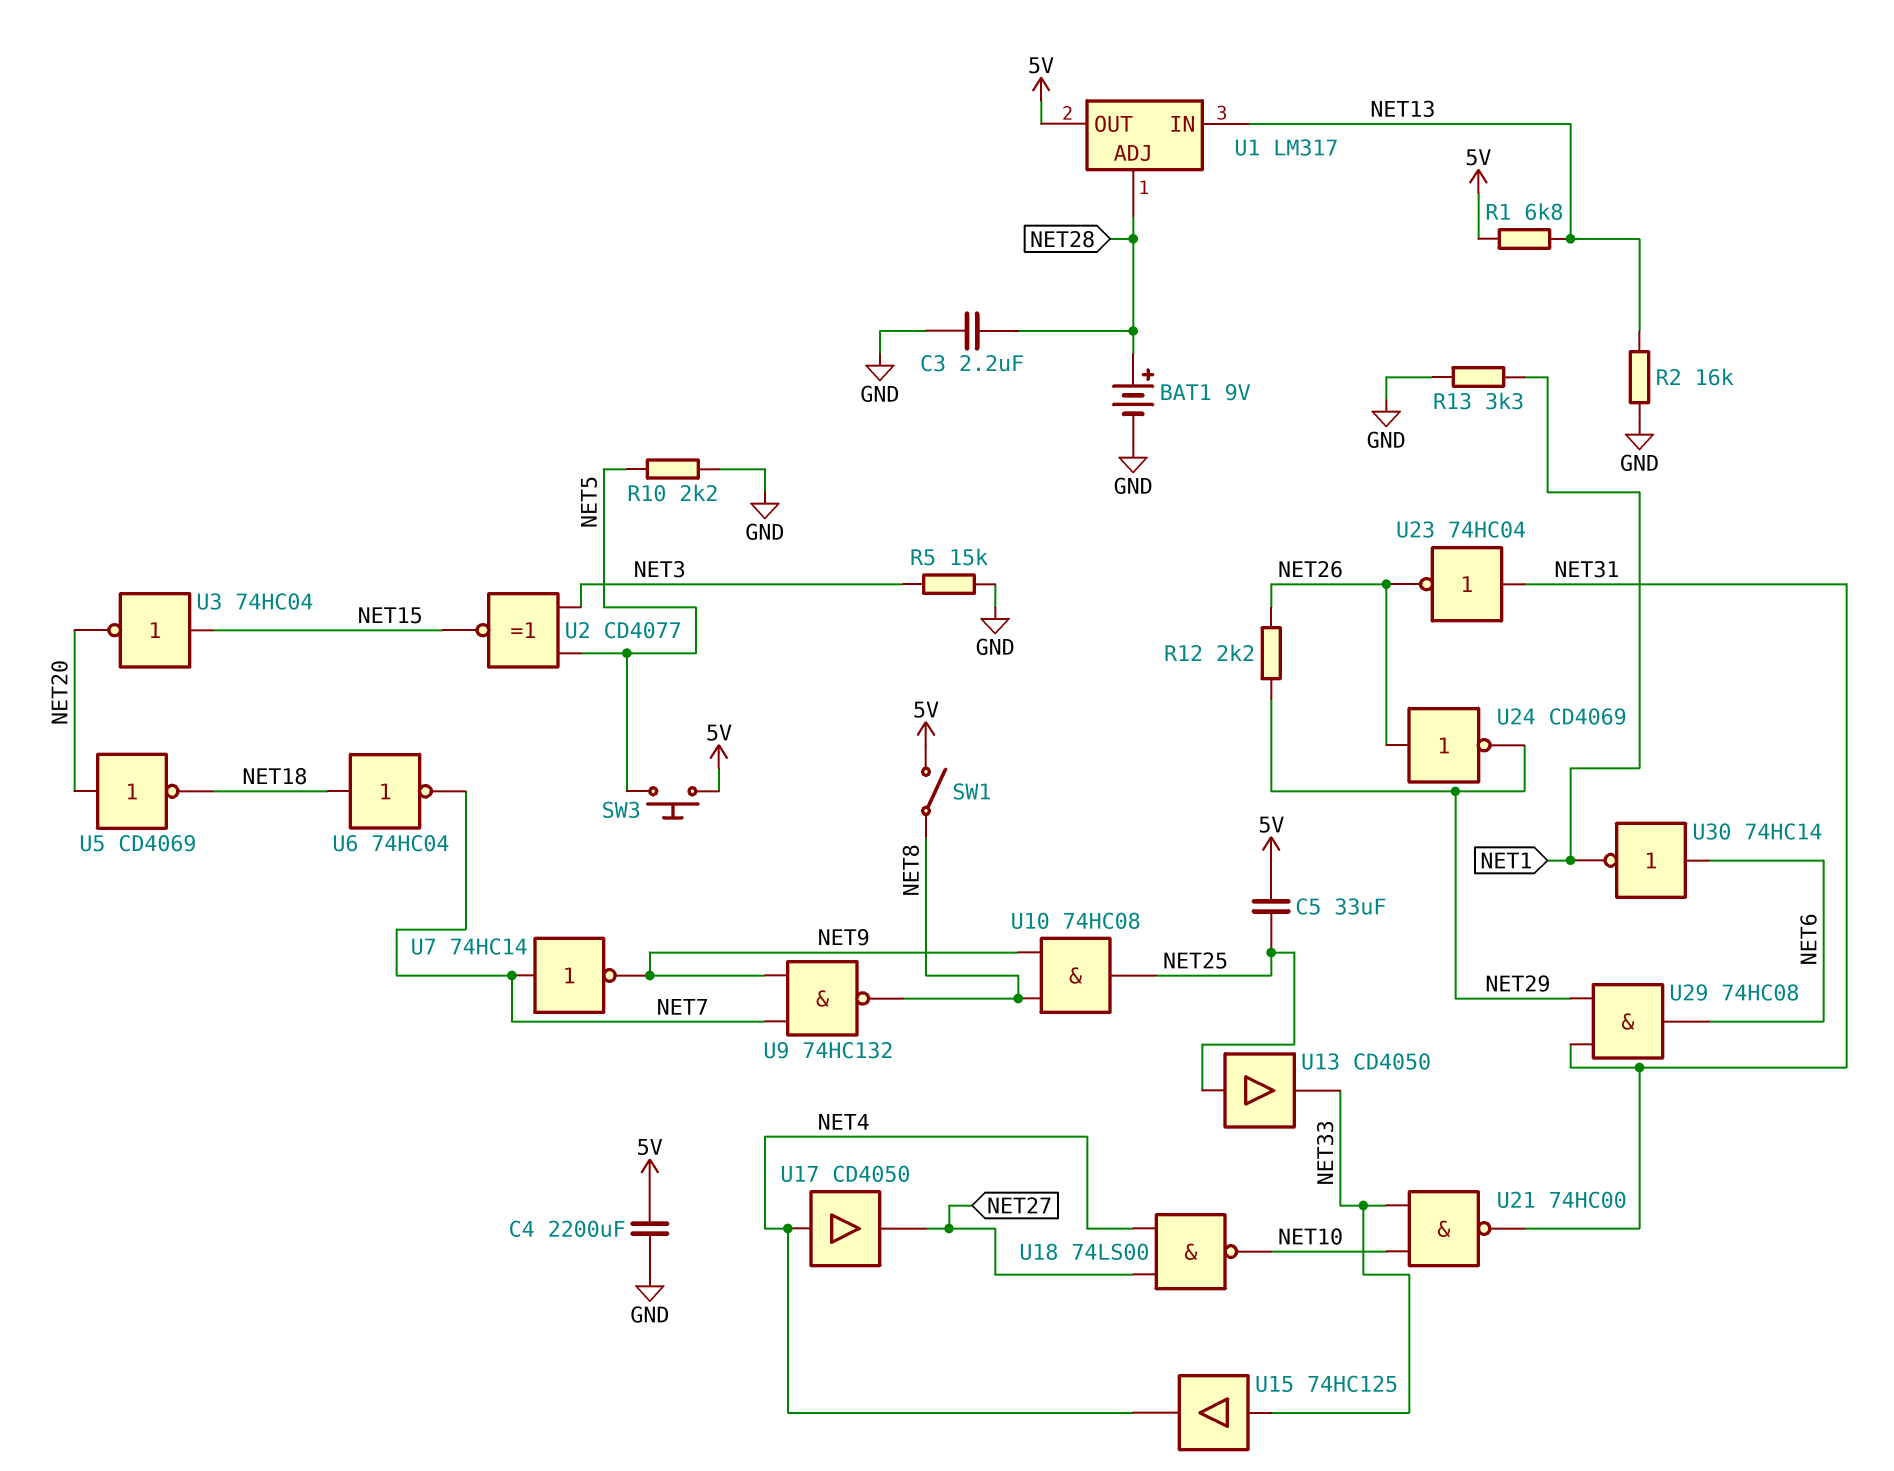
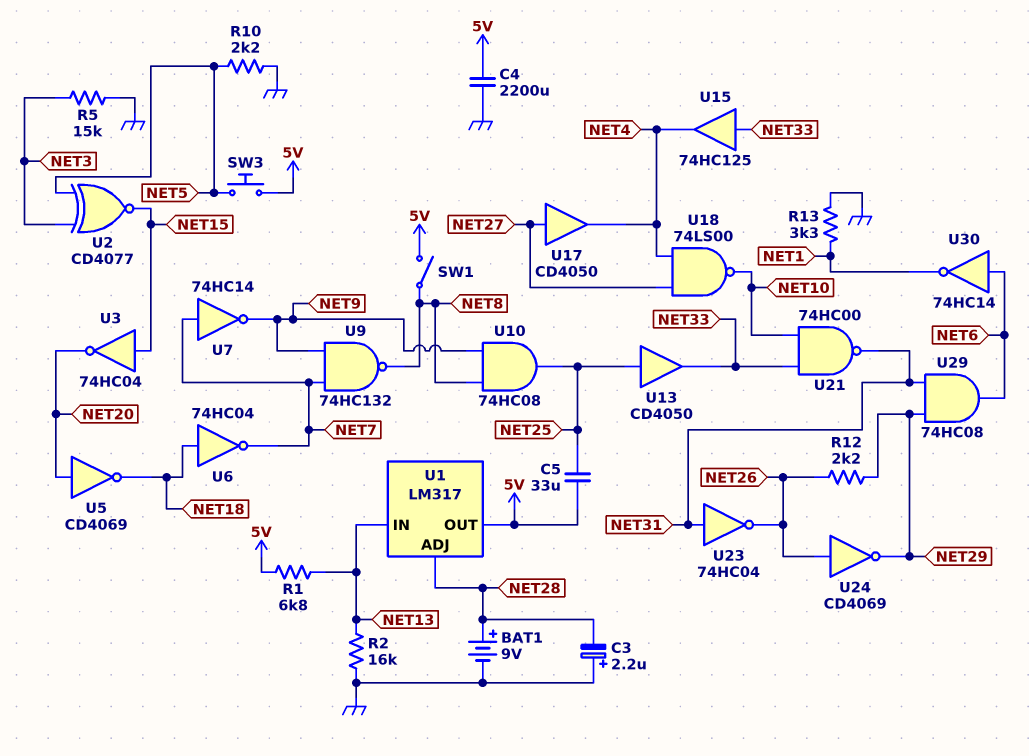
C3: 2.2uF (GND, NET28) -> 2.2uF (plus GND, minus NET28)
U17: buffer CD4050 (in NET4, out NET27) -> buffer CD4050 (in NET27, out NET4)

